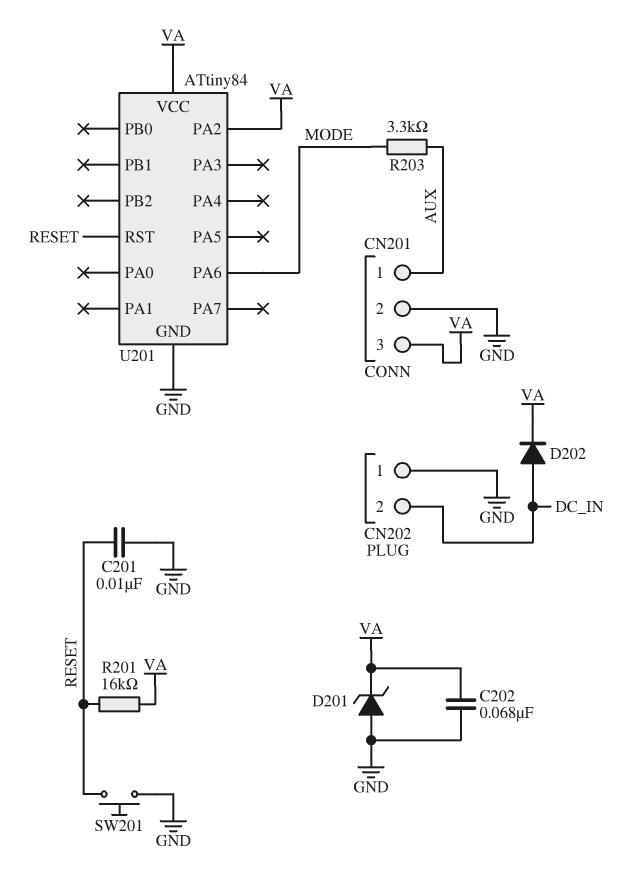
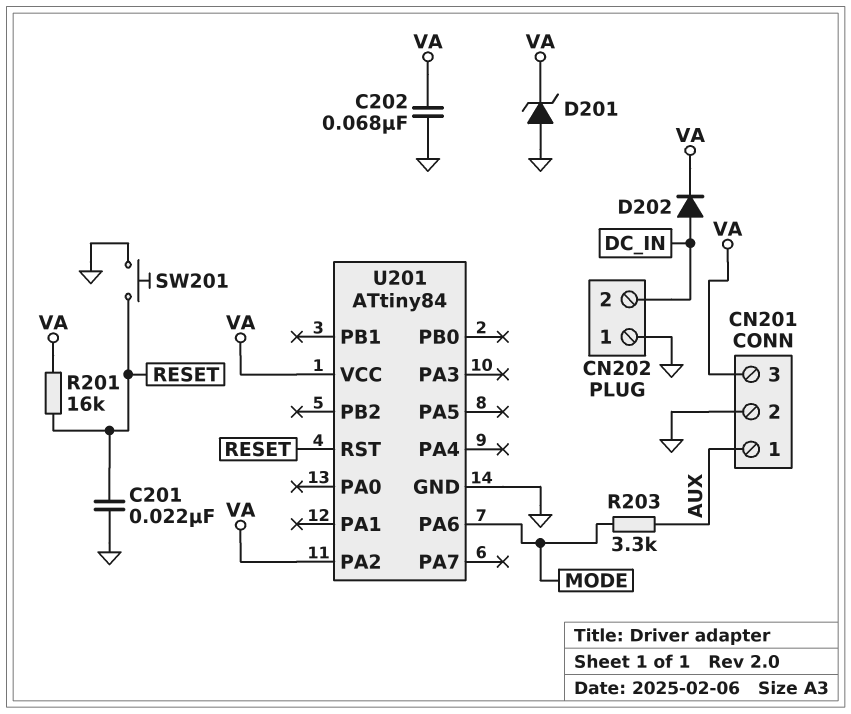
C201: 10nF (GND, RESET) -> 22nF (GND, RESET)

